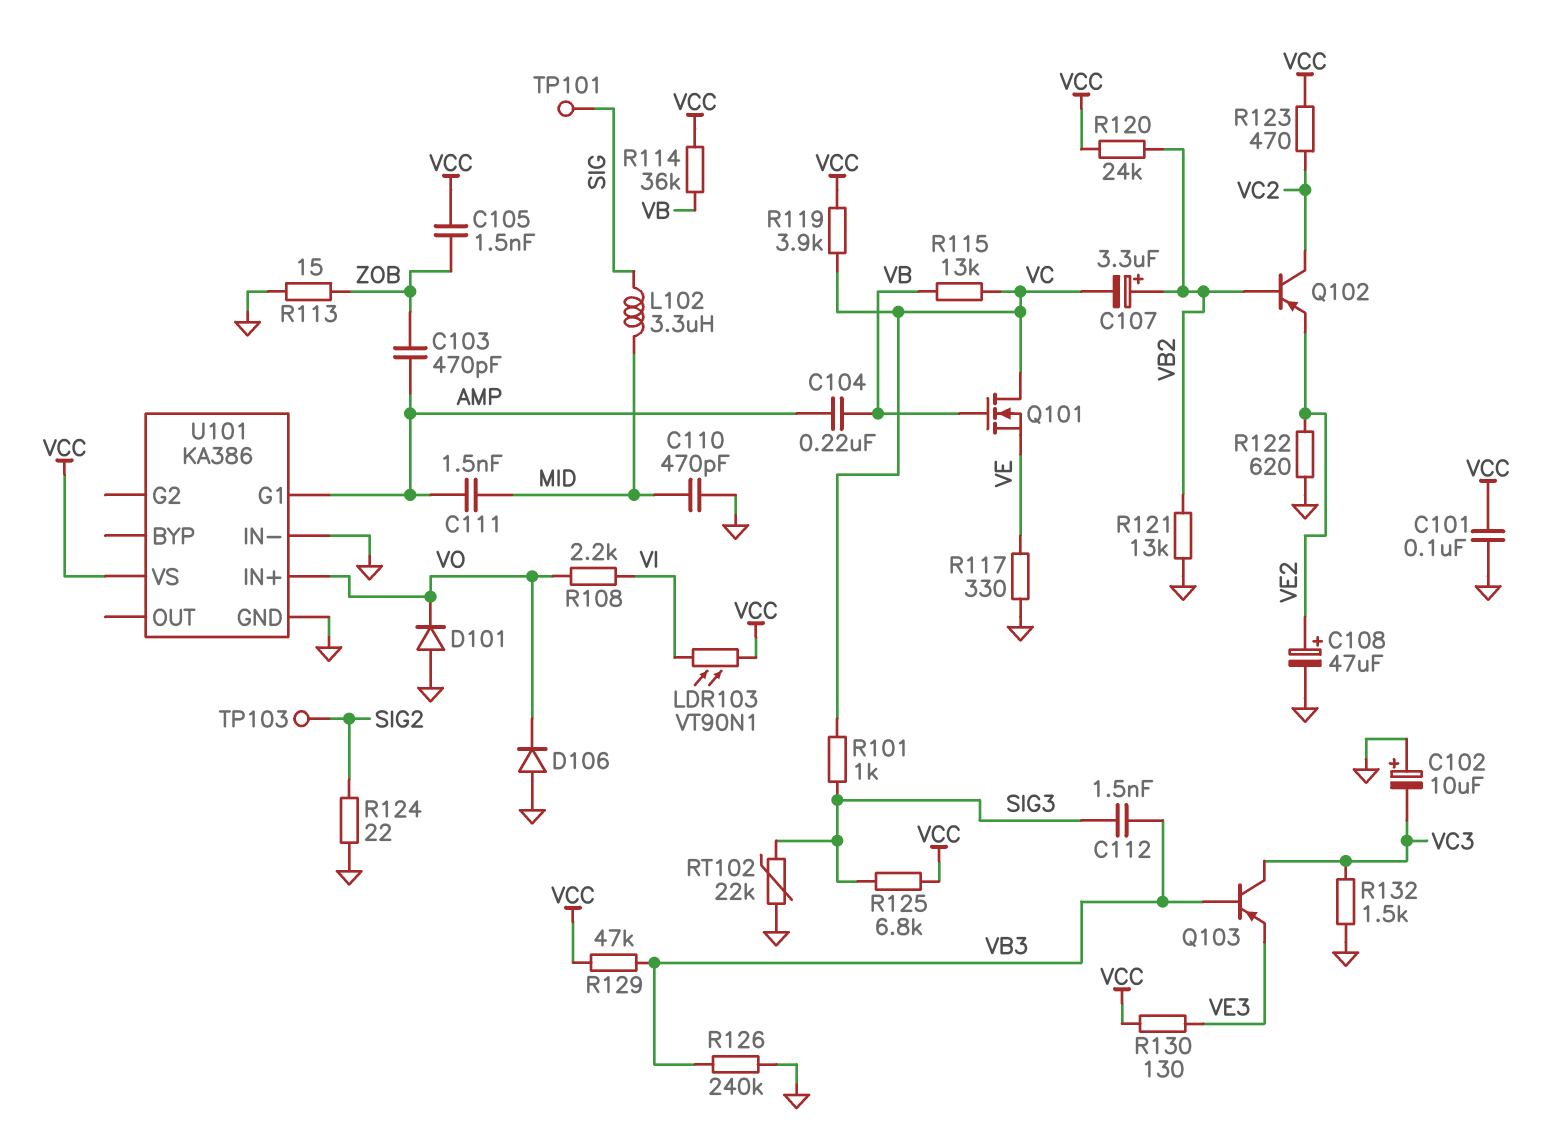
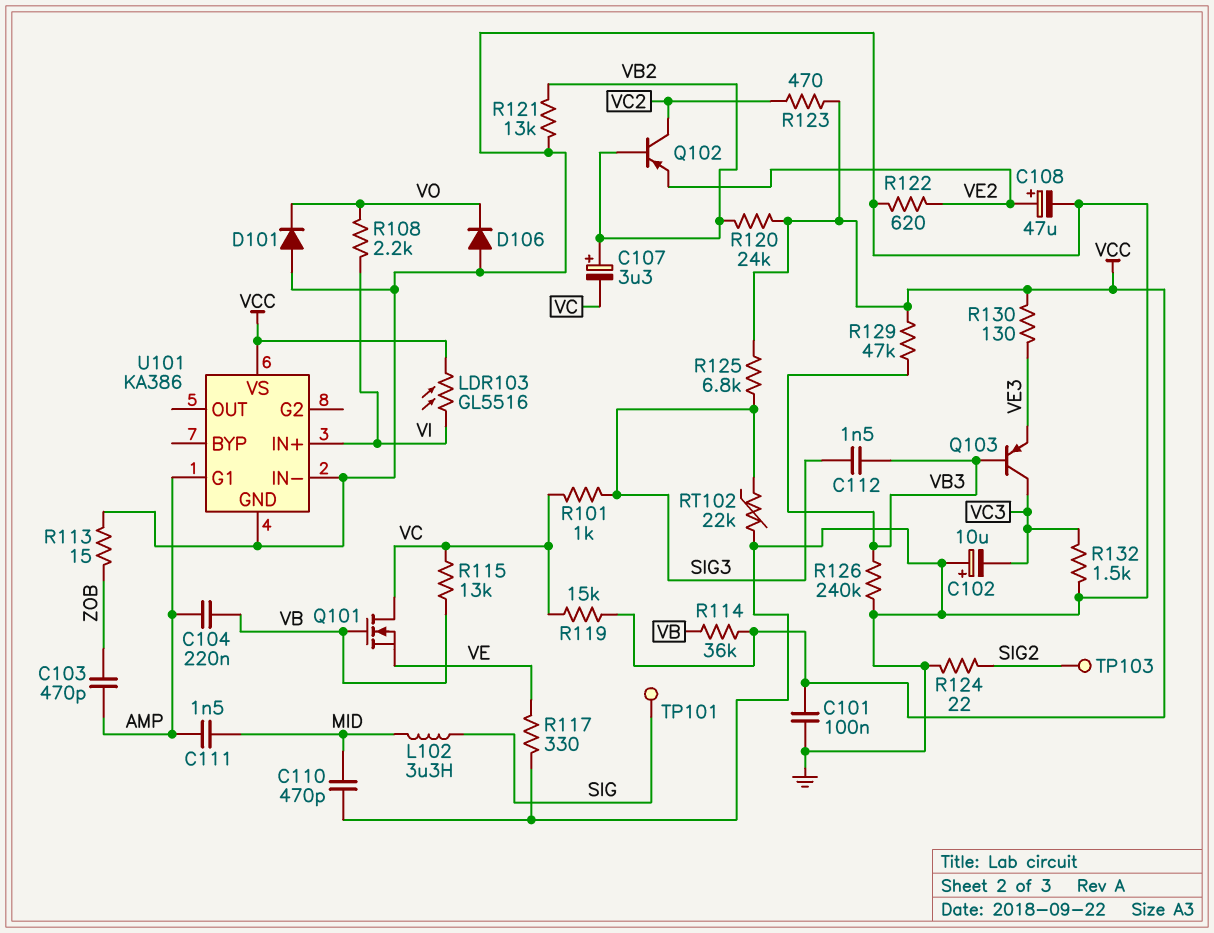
C105: 1.5nF (VCC, ZOB) -> none
LDR103: VT90N1 (VCC, VI) -> GL5516 (VCC, VI)
R119: 3.9k (VC, VCC) -> 15k (VC, VCC)
U101 pin IN+: VO -> VI

